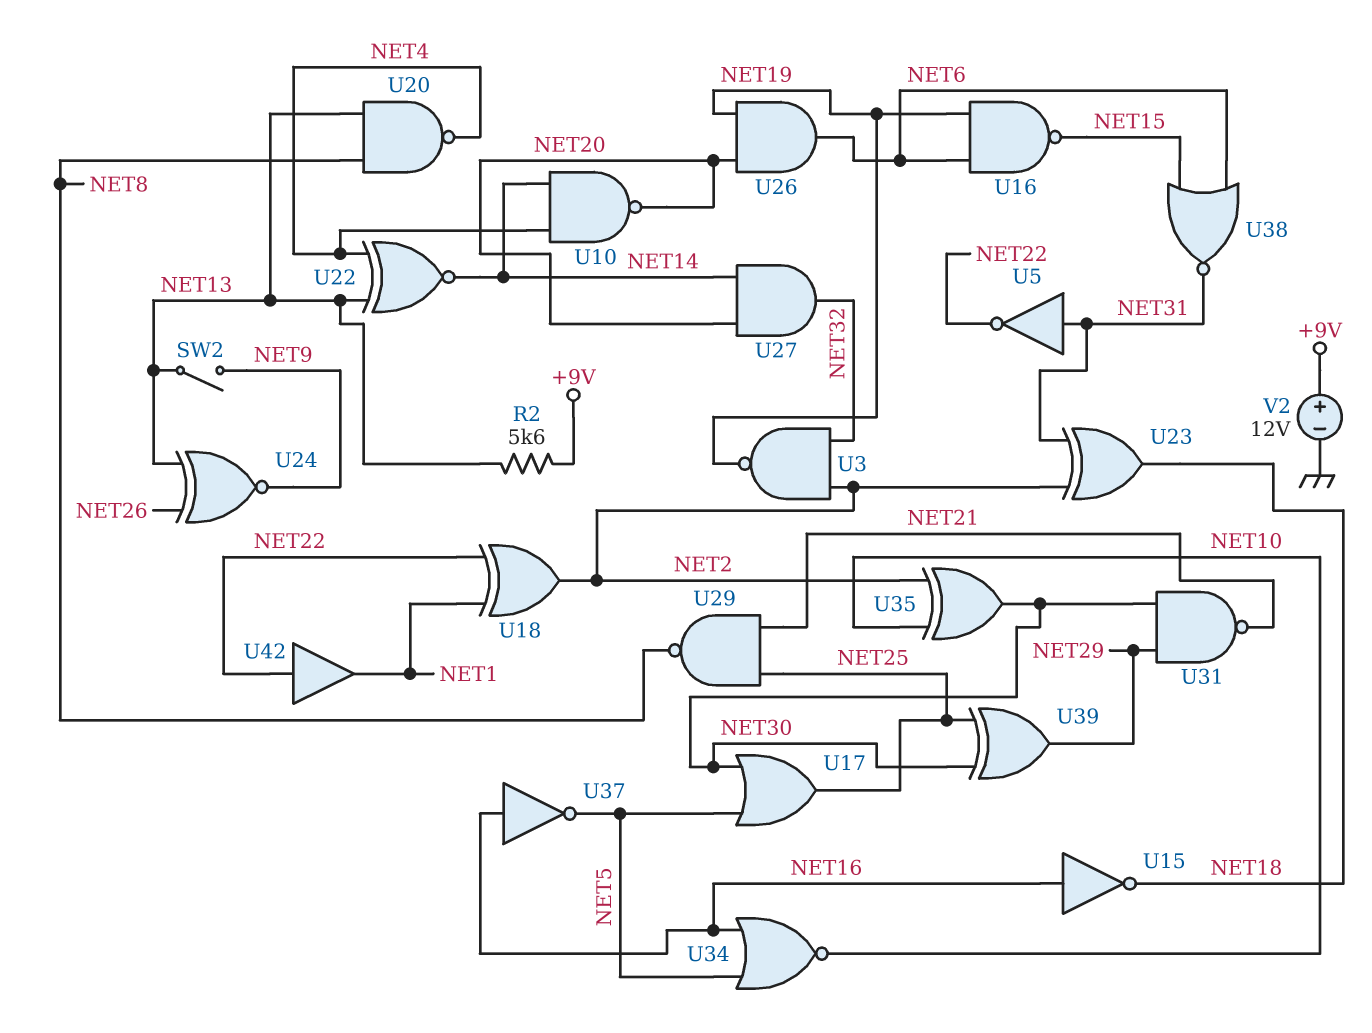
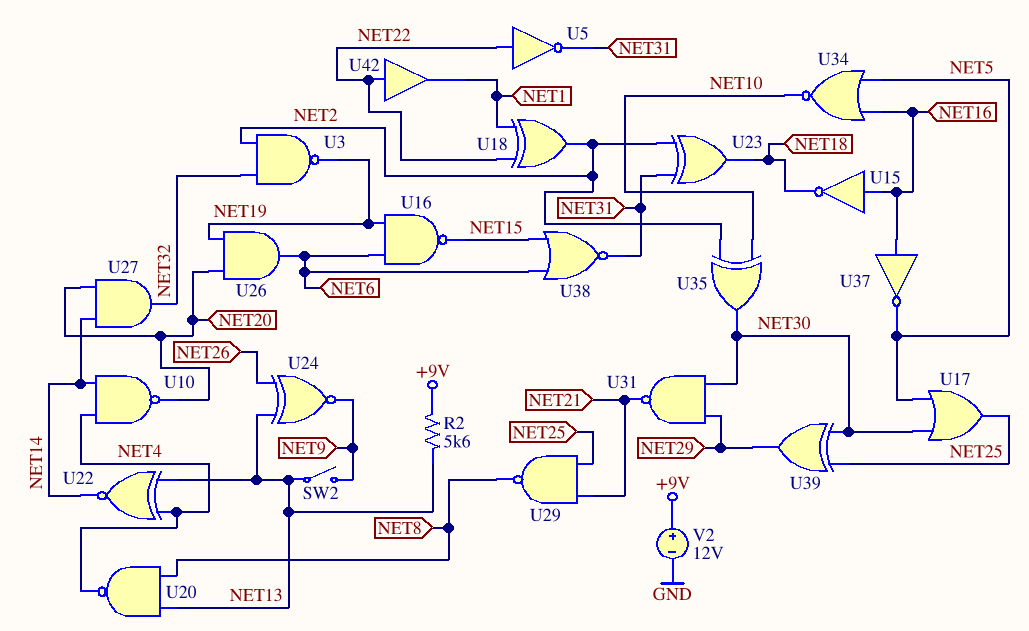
U5: NOT (in NET31, out NET22) -> NOT (in NET22, out NET31)

